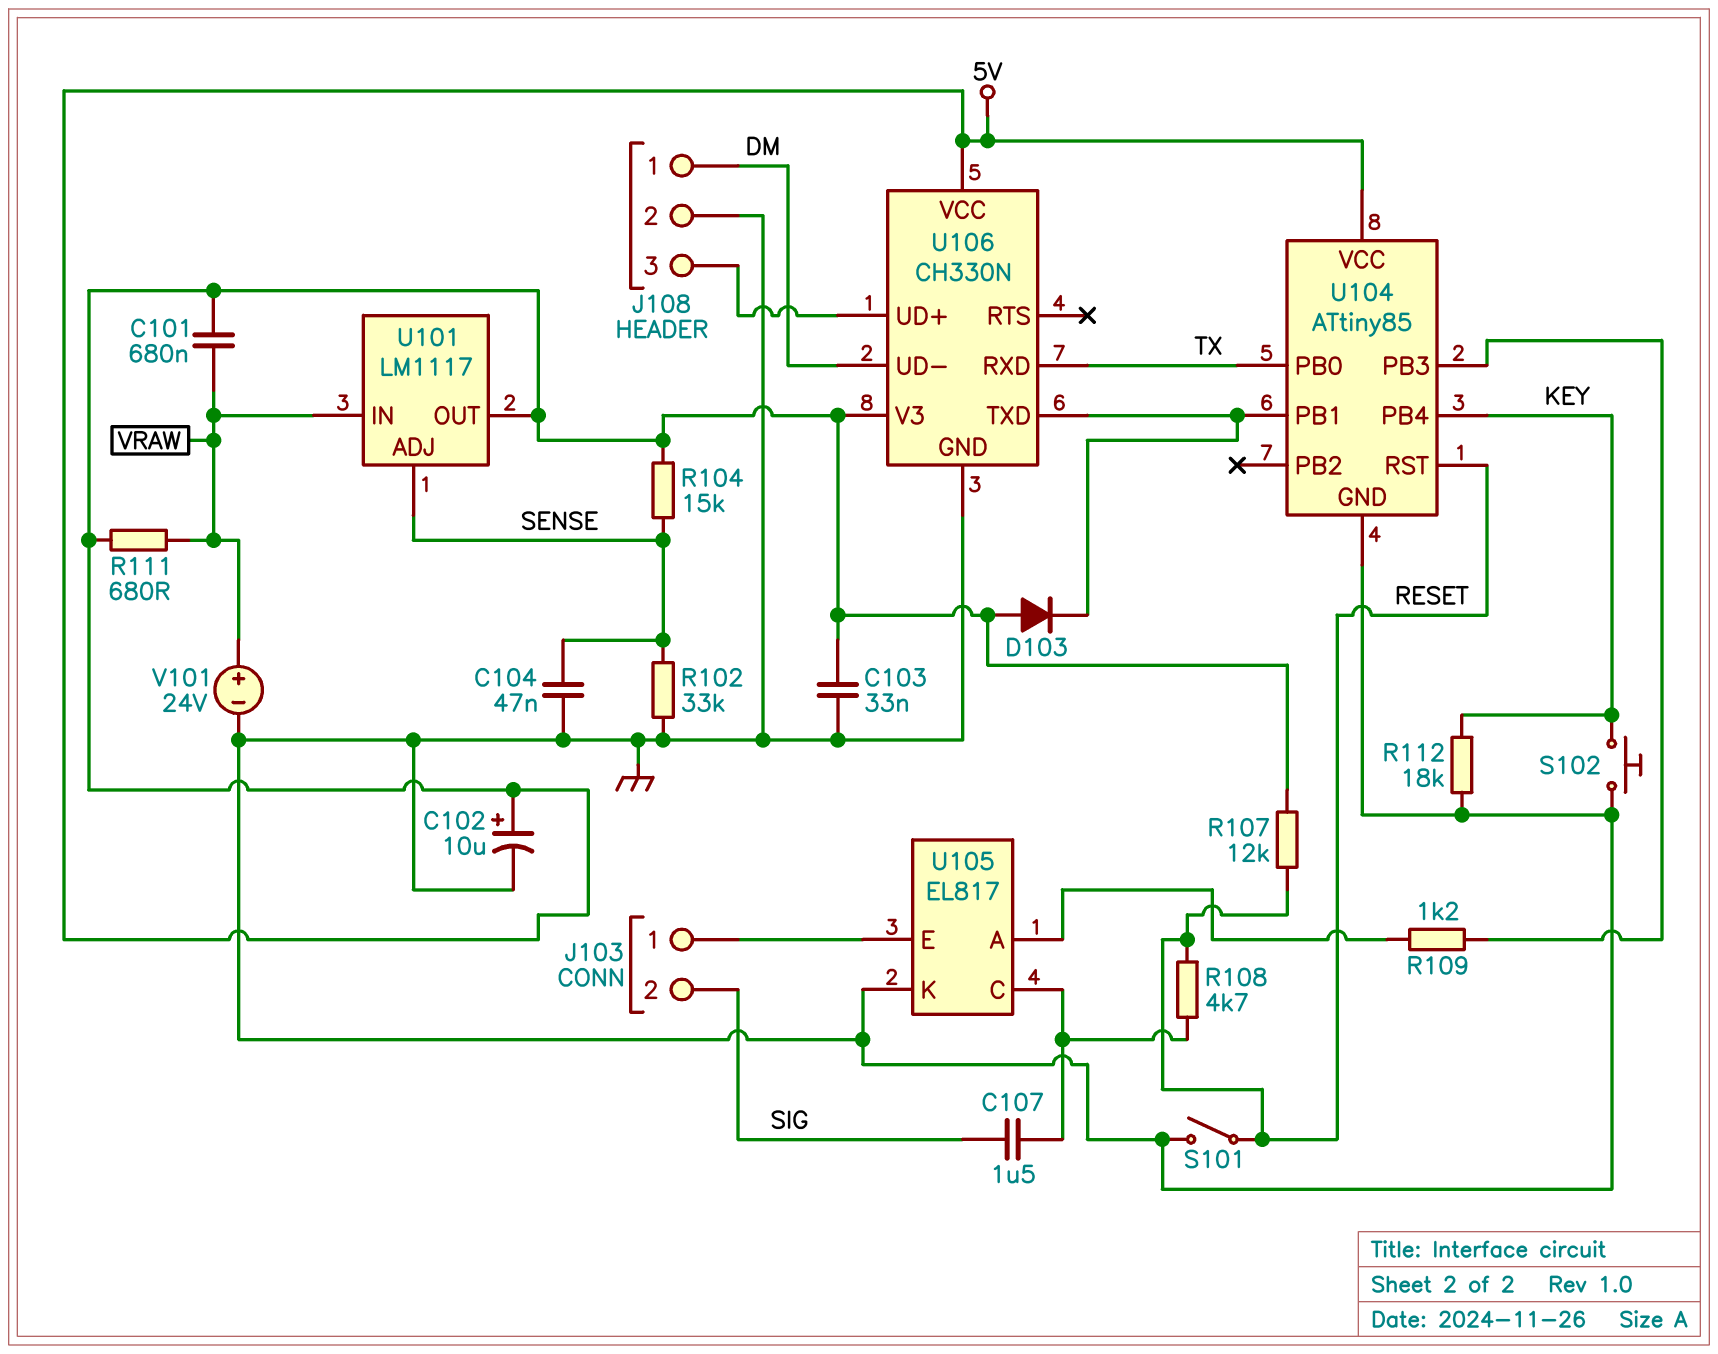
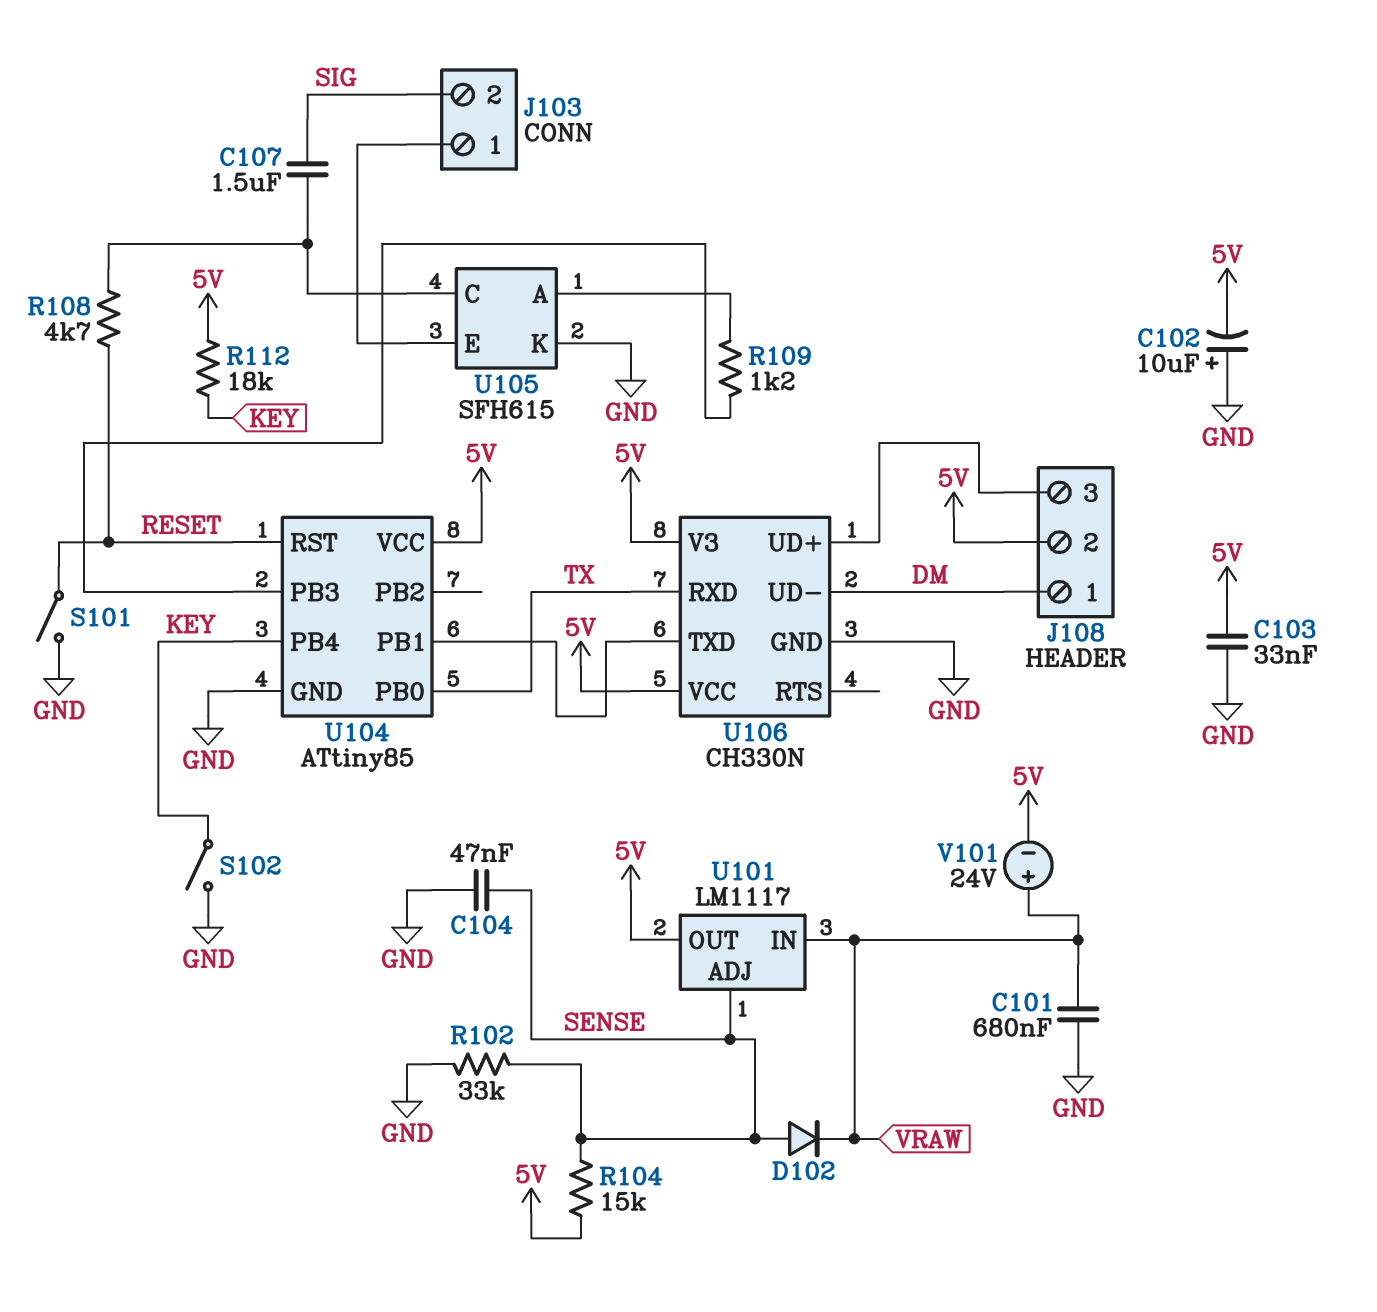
C101: 680nF (5V, VRAW) -> 680nF (GND, VRAW)
C102: 10uF (plus 5V, minus GND) -> 10uF (plus GND, minus 5V)
D102: none -> diode (A SENSE, K VRAW)
D103: diode (A 5V, K U104/PB1) -> none
J108 pin 2: GND -> 5V
R107: 12k (5V, RESET) -> none
R111: 680 (5V, VRAW) -> none
R112: 18k (GND, KEY) -> 18k (5V, KEY)
S102: button (GND, KEY) -> switch (GND, KEY)
U105: EL817 -> SFH615
V101: 24V (plus VRAW, minus GND) -> 24V (plus VRAW, minus 5V)

